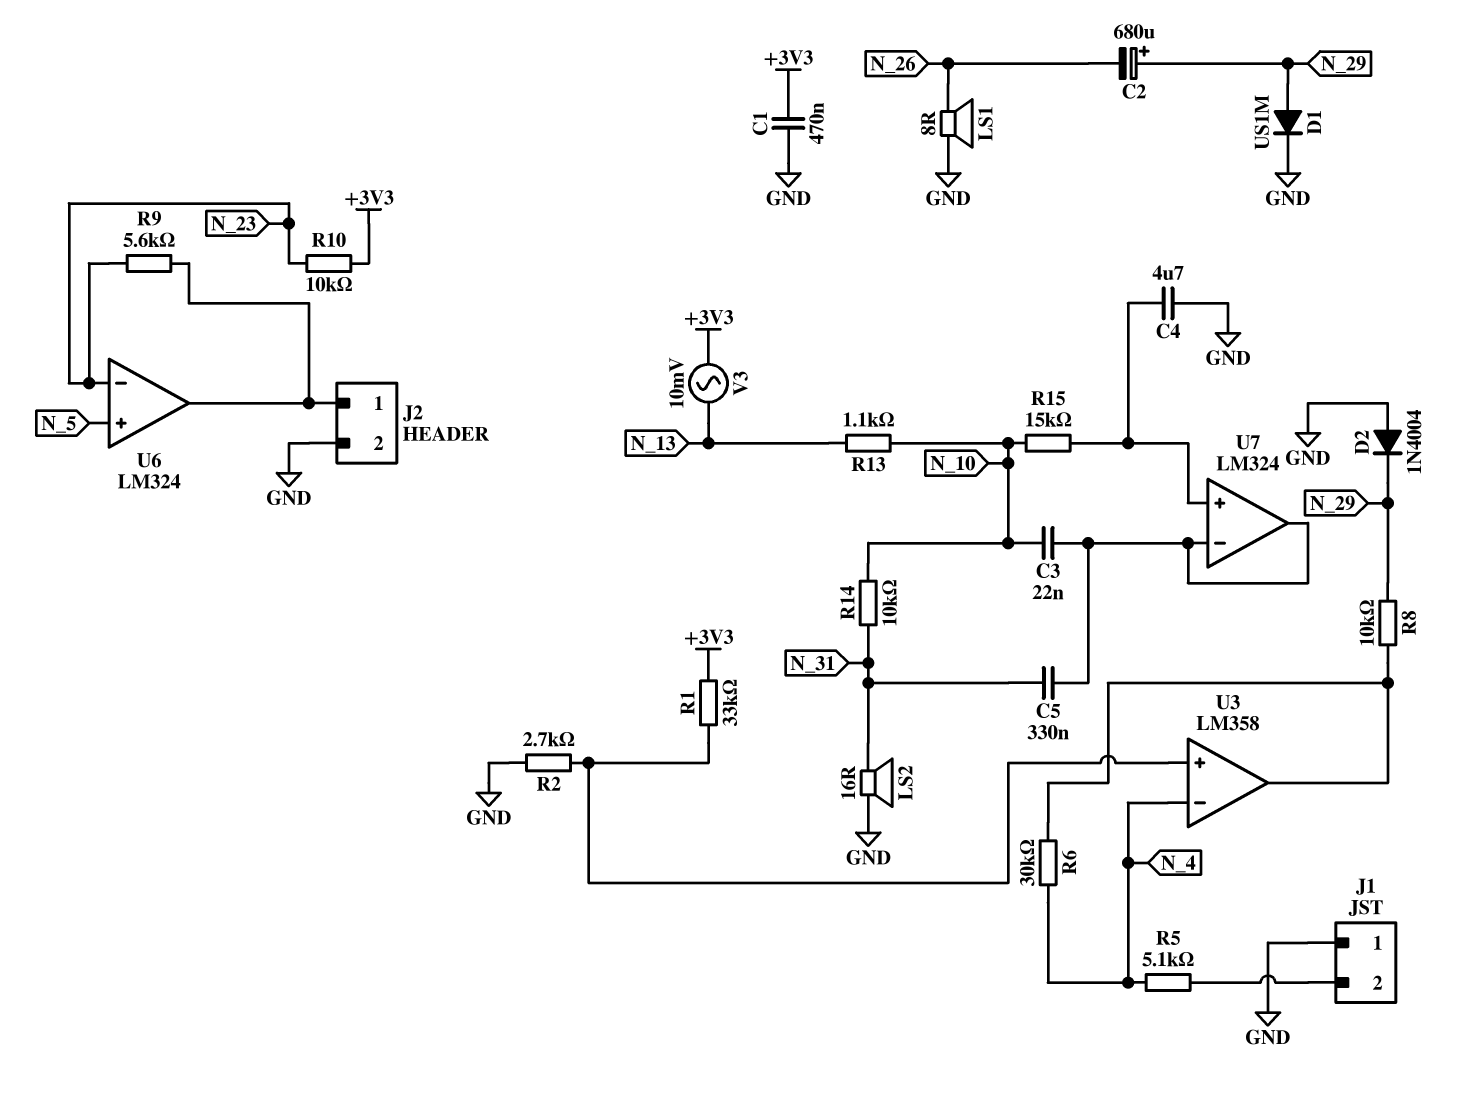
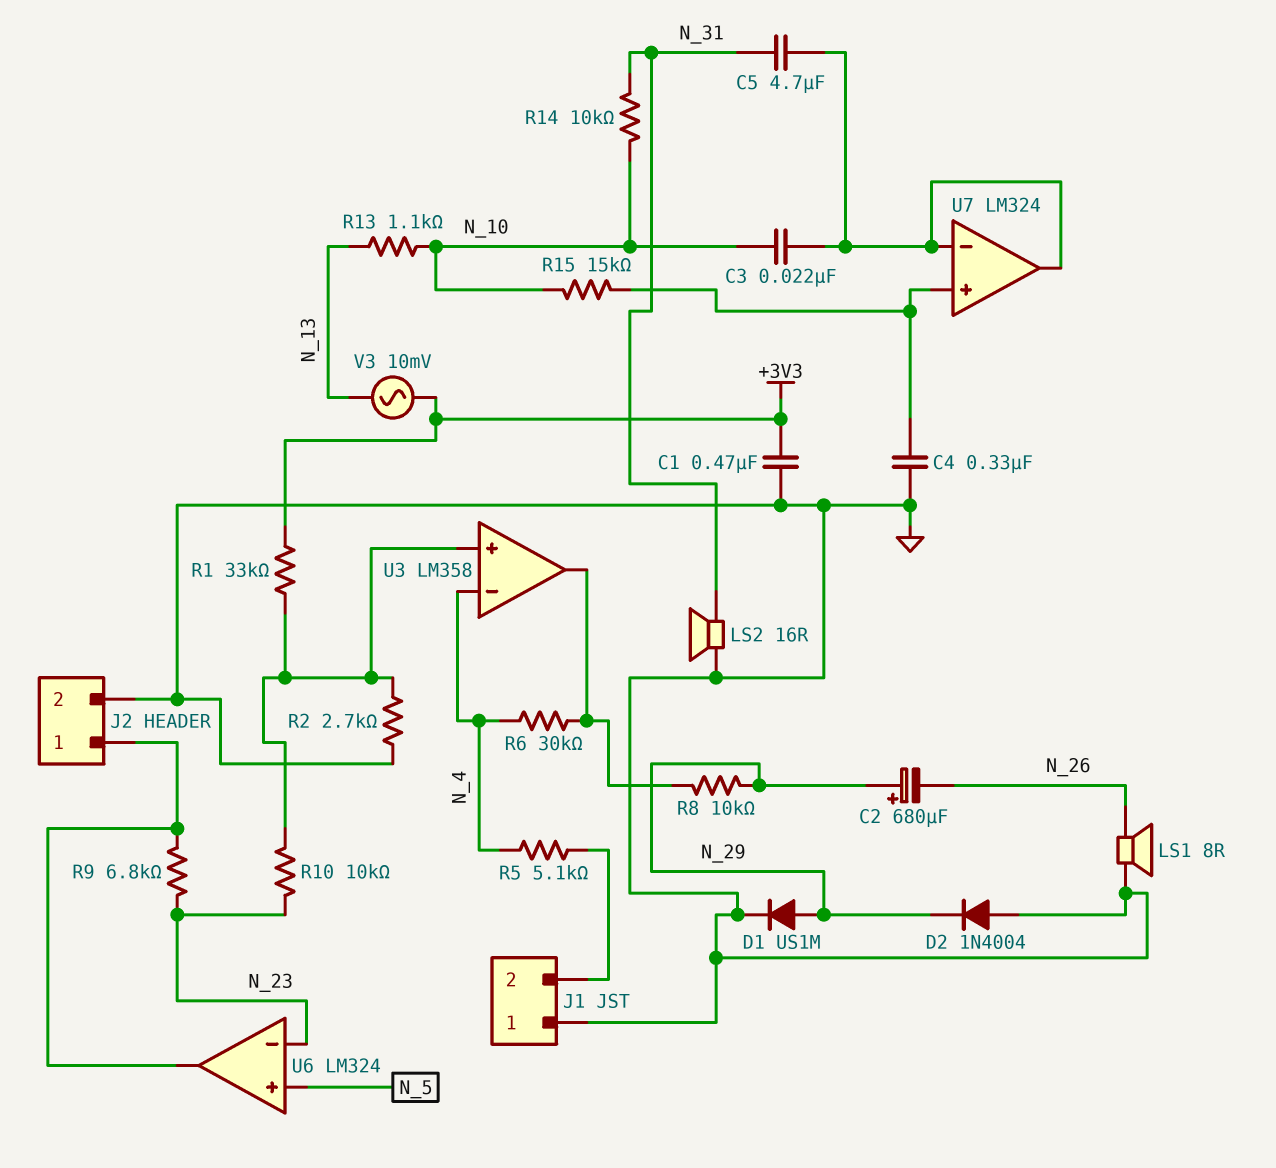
C4: 4.7uF (GND, U7/in+) -> 330nF (GND, U7/in+)
C5: 330nF (N_31, U7/in-) -> 4.7uF (N_31, U7/in-)
R9: 5.6k (J2/1, N_23) -> 6.8k (J2/1, N_23)
R10: 10k (+3V3, N_23) -> 10k (N_23, U3/in+)

